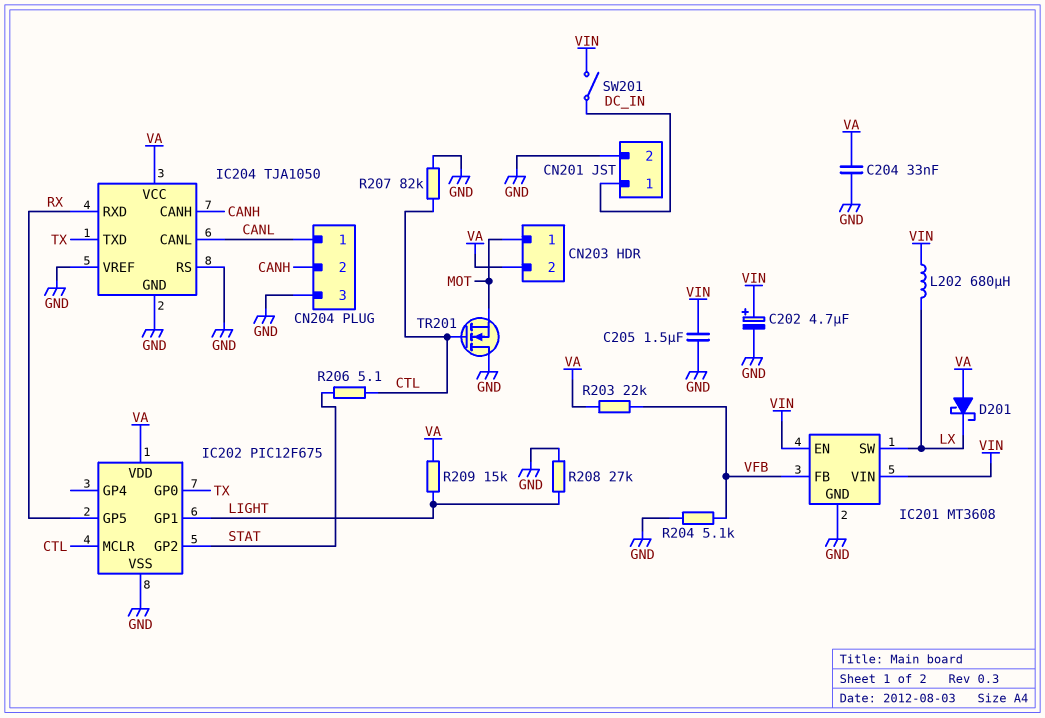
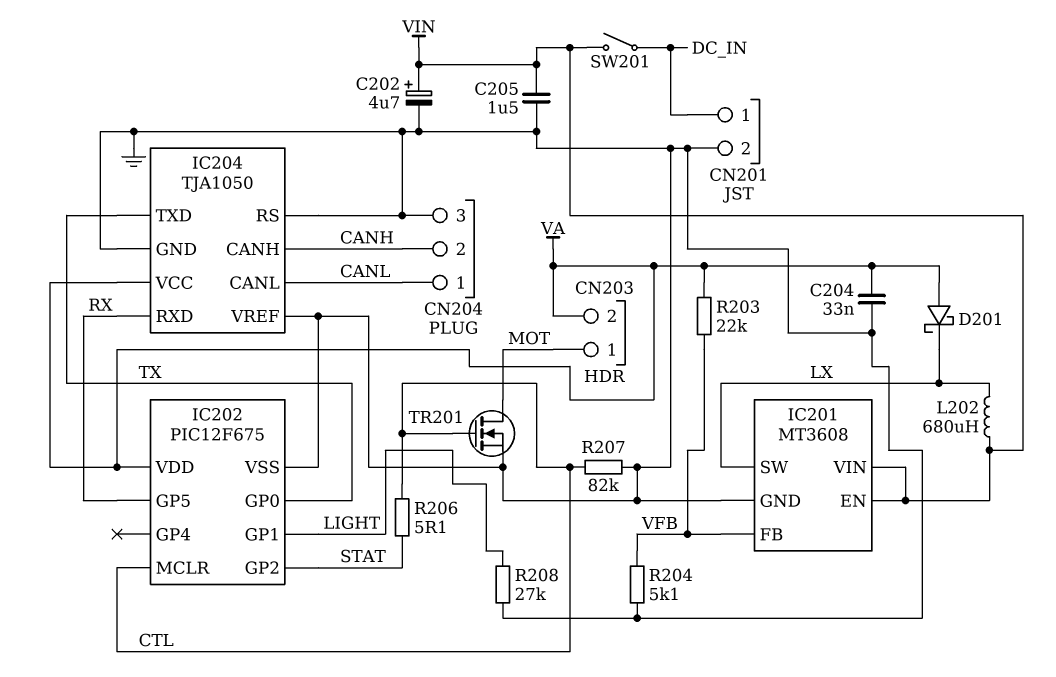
R209: 15k (LIGHT, VA) -> none
TR201: NMOS (G CTL, D GND, S MOT) -> NMOS (G CTL, D MOT, S GND)

